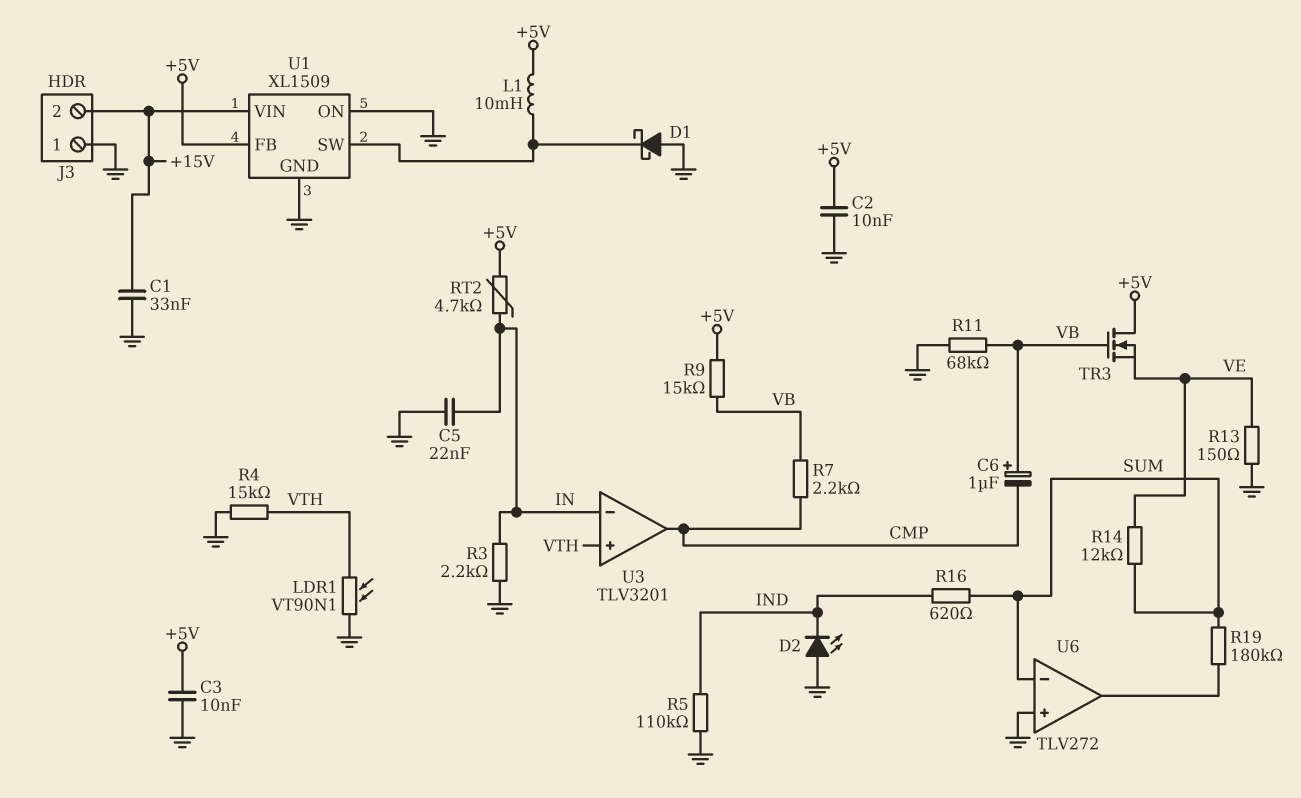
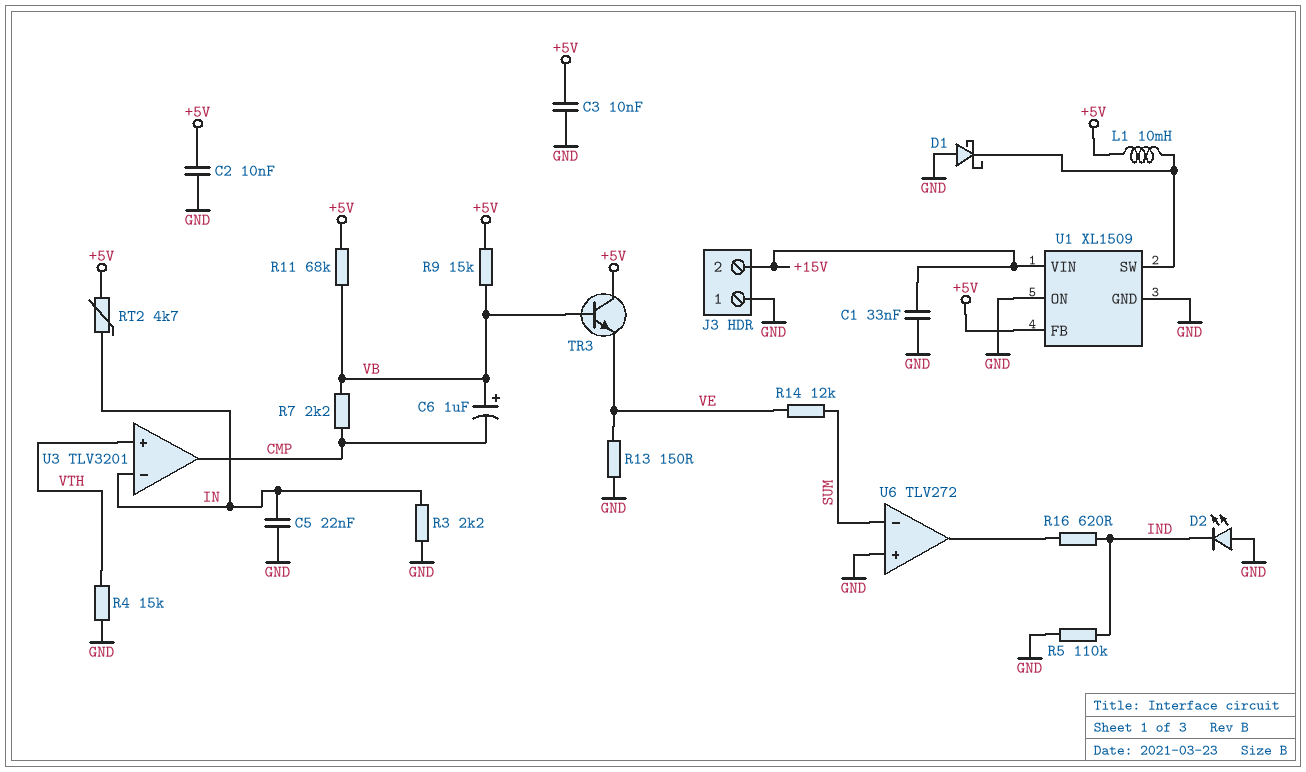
LDR1: VT90N1 (GND, VTH) -> none
R11: 68k (GND, VB) -> 68k (+5V, VB)
R16: 620 (IND, SUM) -> 620 (IND, U6/out)
R19: 180k (SUM, U6/out) -> none
TR3: NMOS (G VB, D +5V, S VE) -> NPN (B VB, C +5V, E VE)

